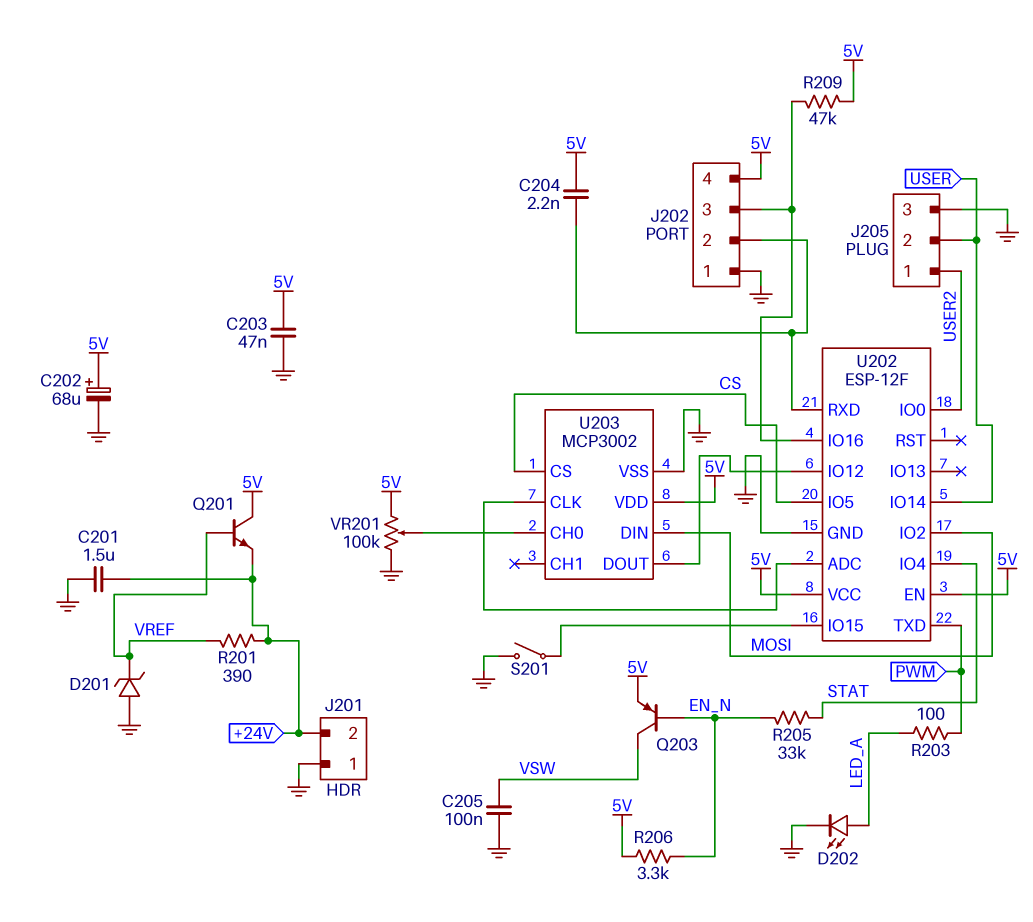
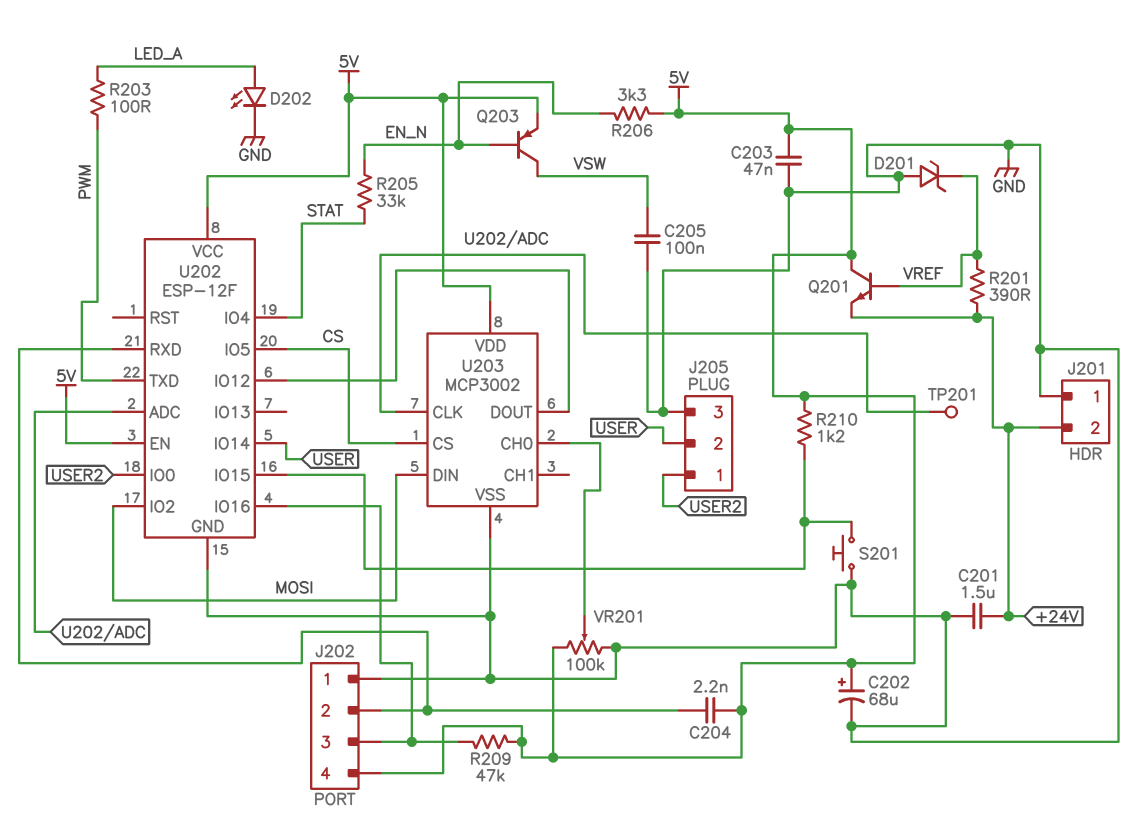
R210: none -> 1.2k (5V, U202/IO15)
S201: switch (GND, U202/IO15) -> button (GND, U202/IO15)
TP201: none -> test point (U202/ADC)

